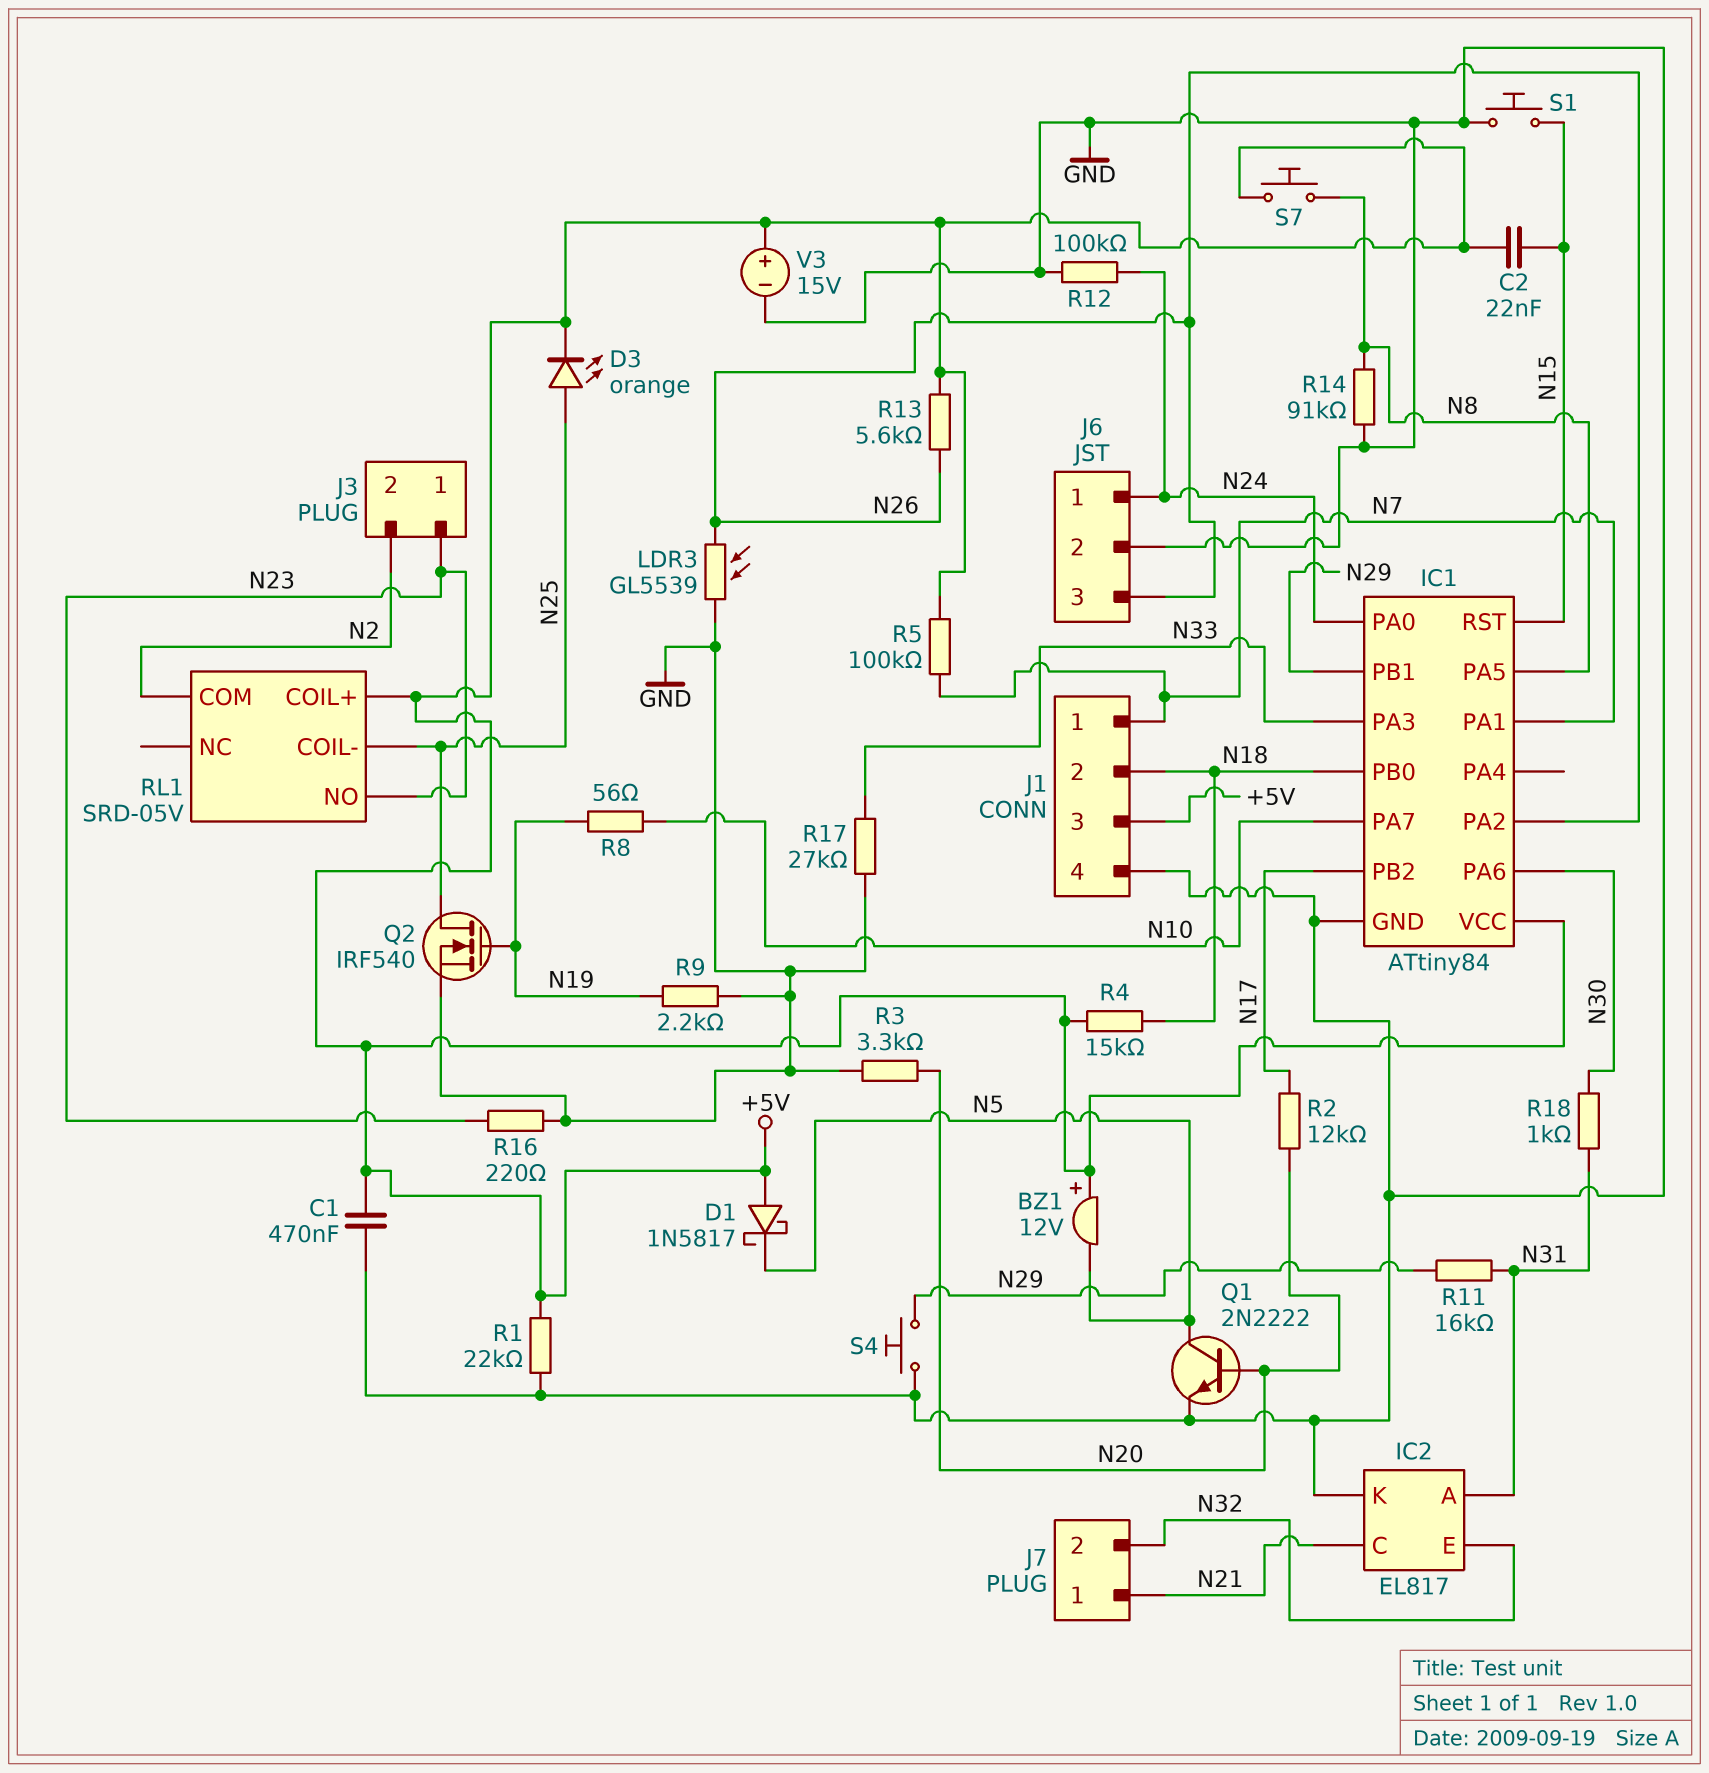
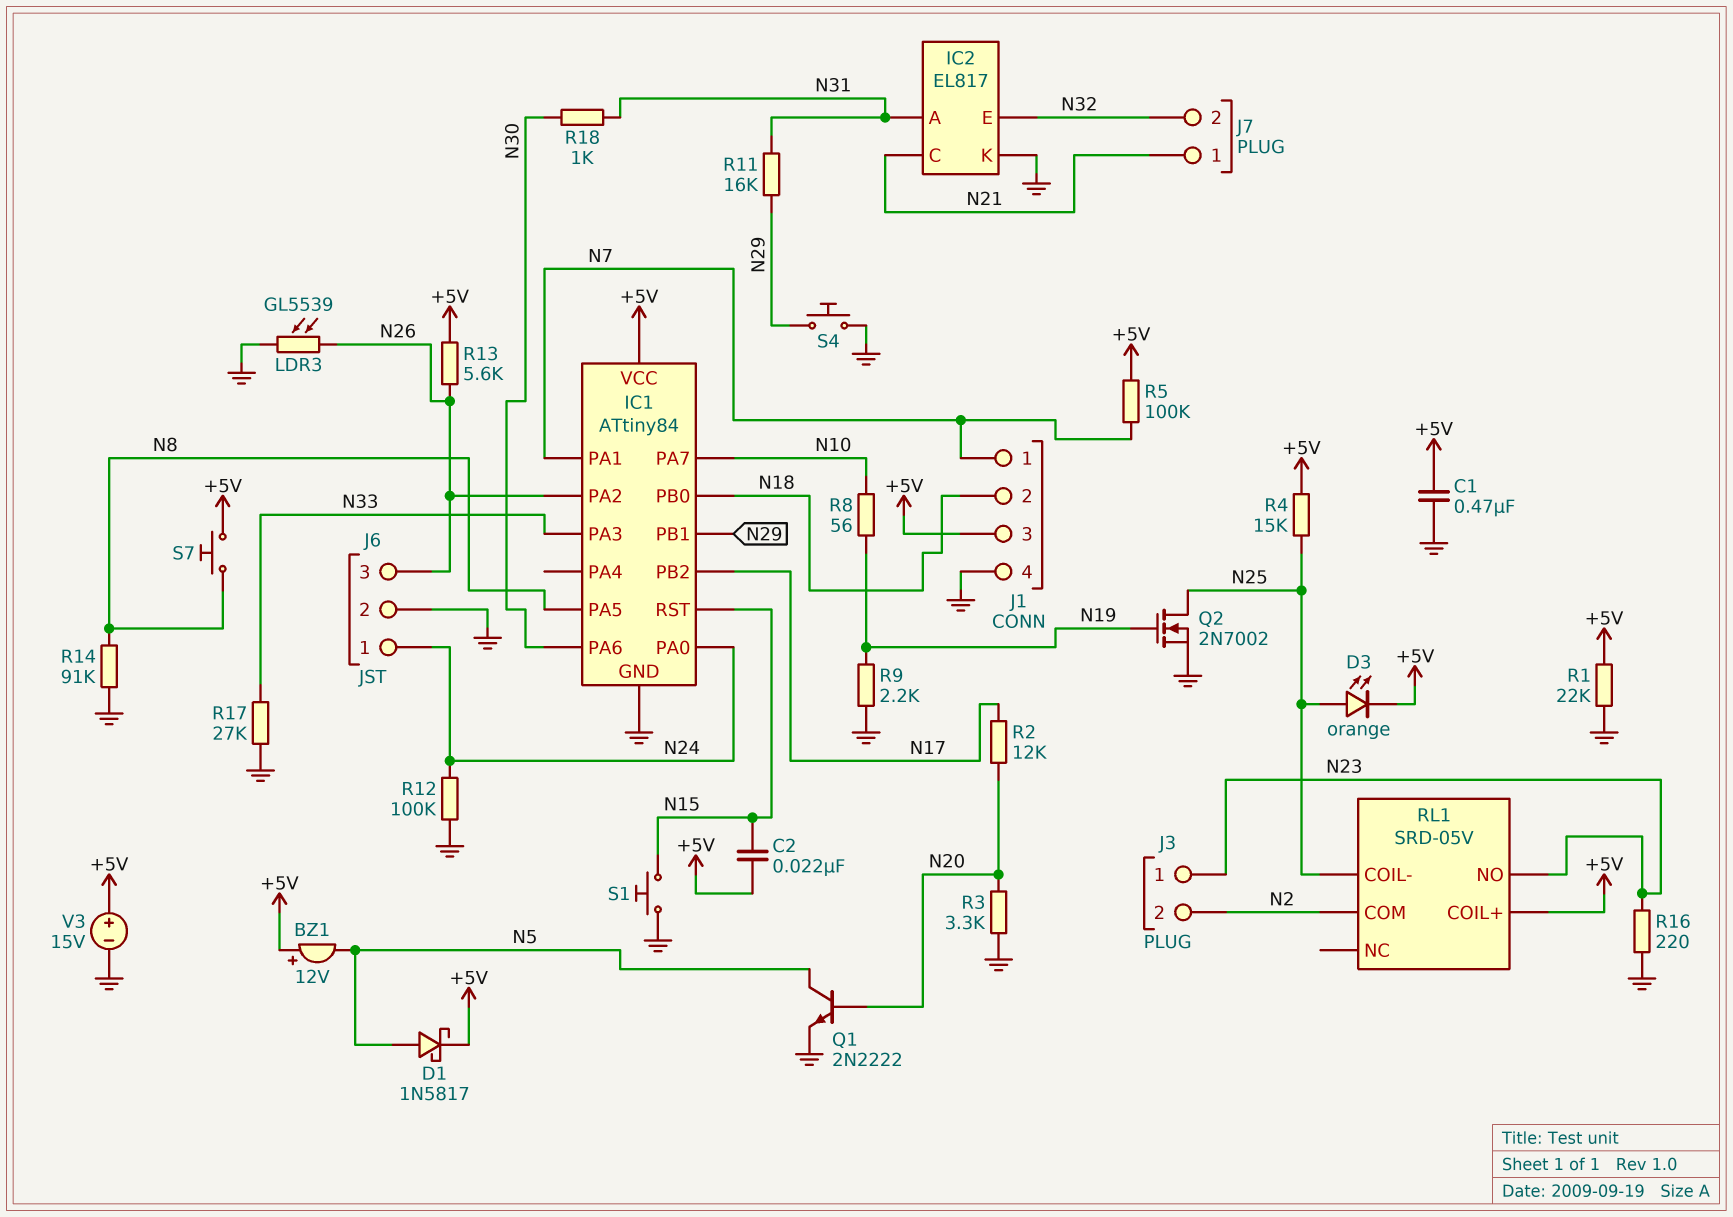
D1: schottky 1N5817 (A +5V, K N5) -> schottky 1N5817 (A N5, K +5V)
Q2: NMOS IRF540 (G N19, D N25, S GND) -> NMOS 2N7002 (G N19, D N25, S GND)
R4: 15k (+5V, N18) -> 15k (+5V, N25)

